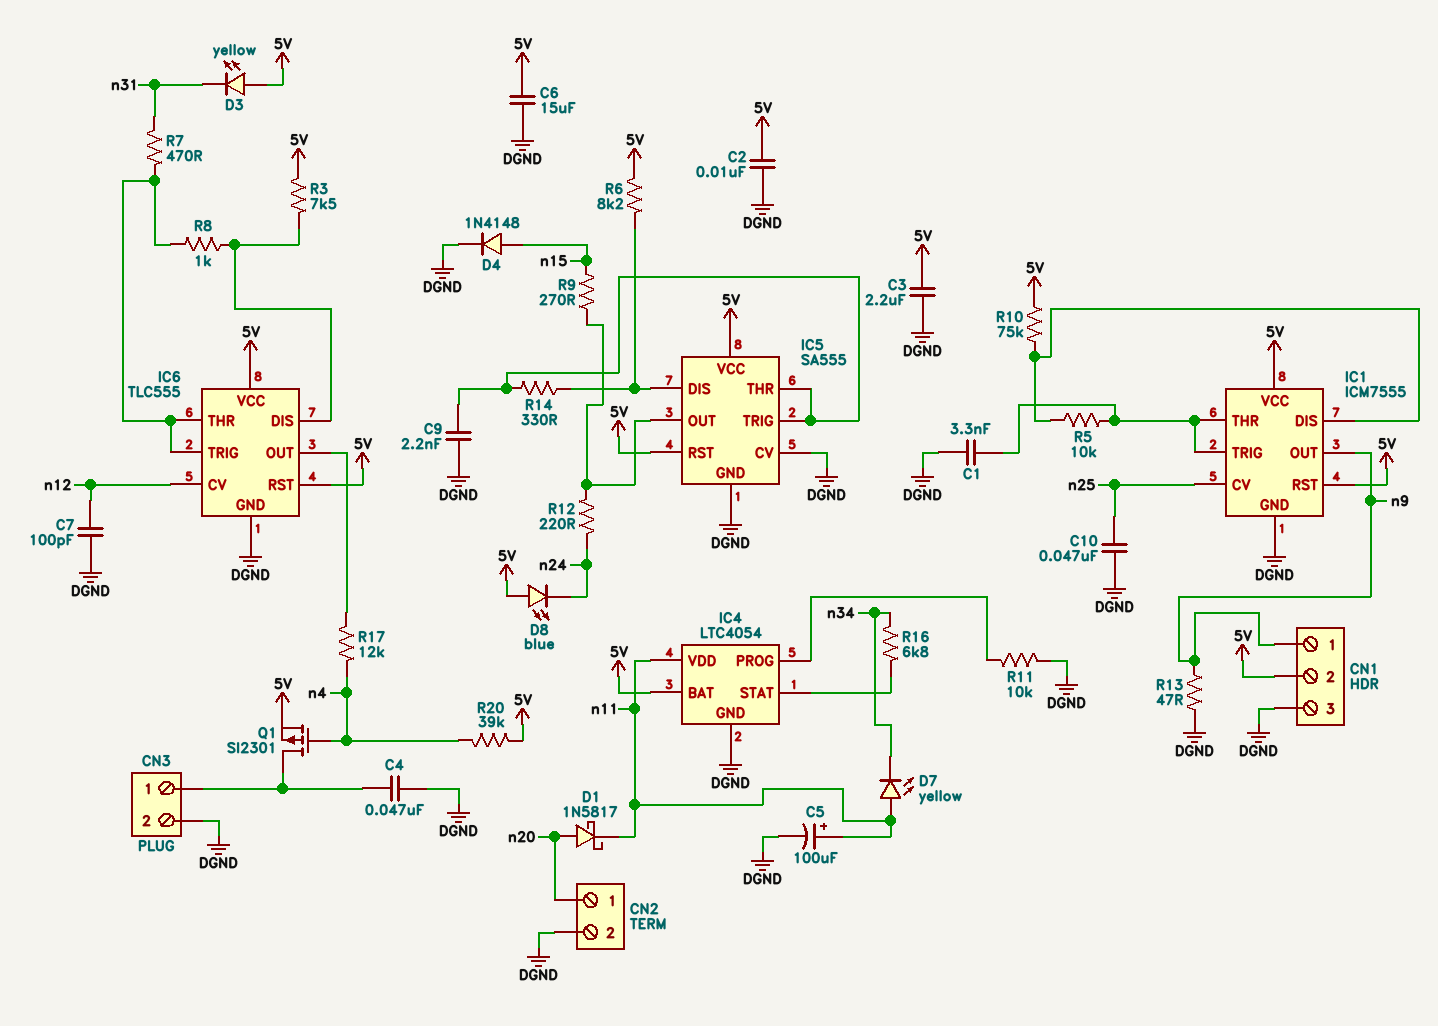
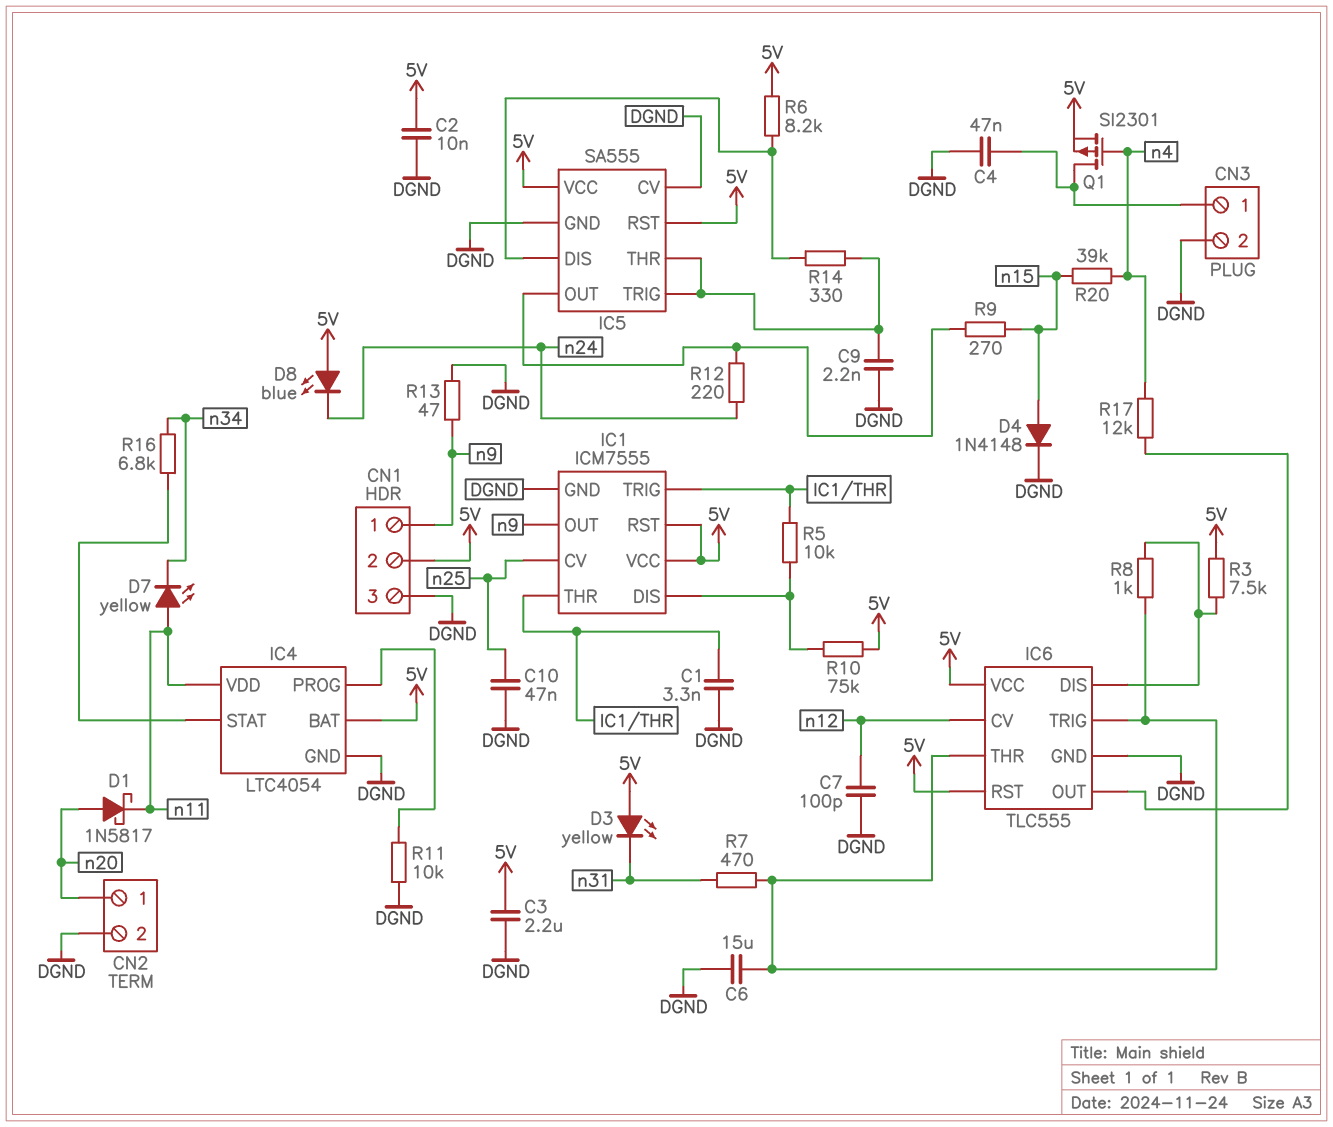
C5: 100uF (plus n11, minus DGND) -> none
C6: 15uF (5V, DGND) -> 15uF (DGND, IC6/THR)
R20: 39k (5V, n4) -> 39k (n4, n15)

